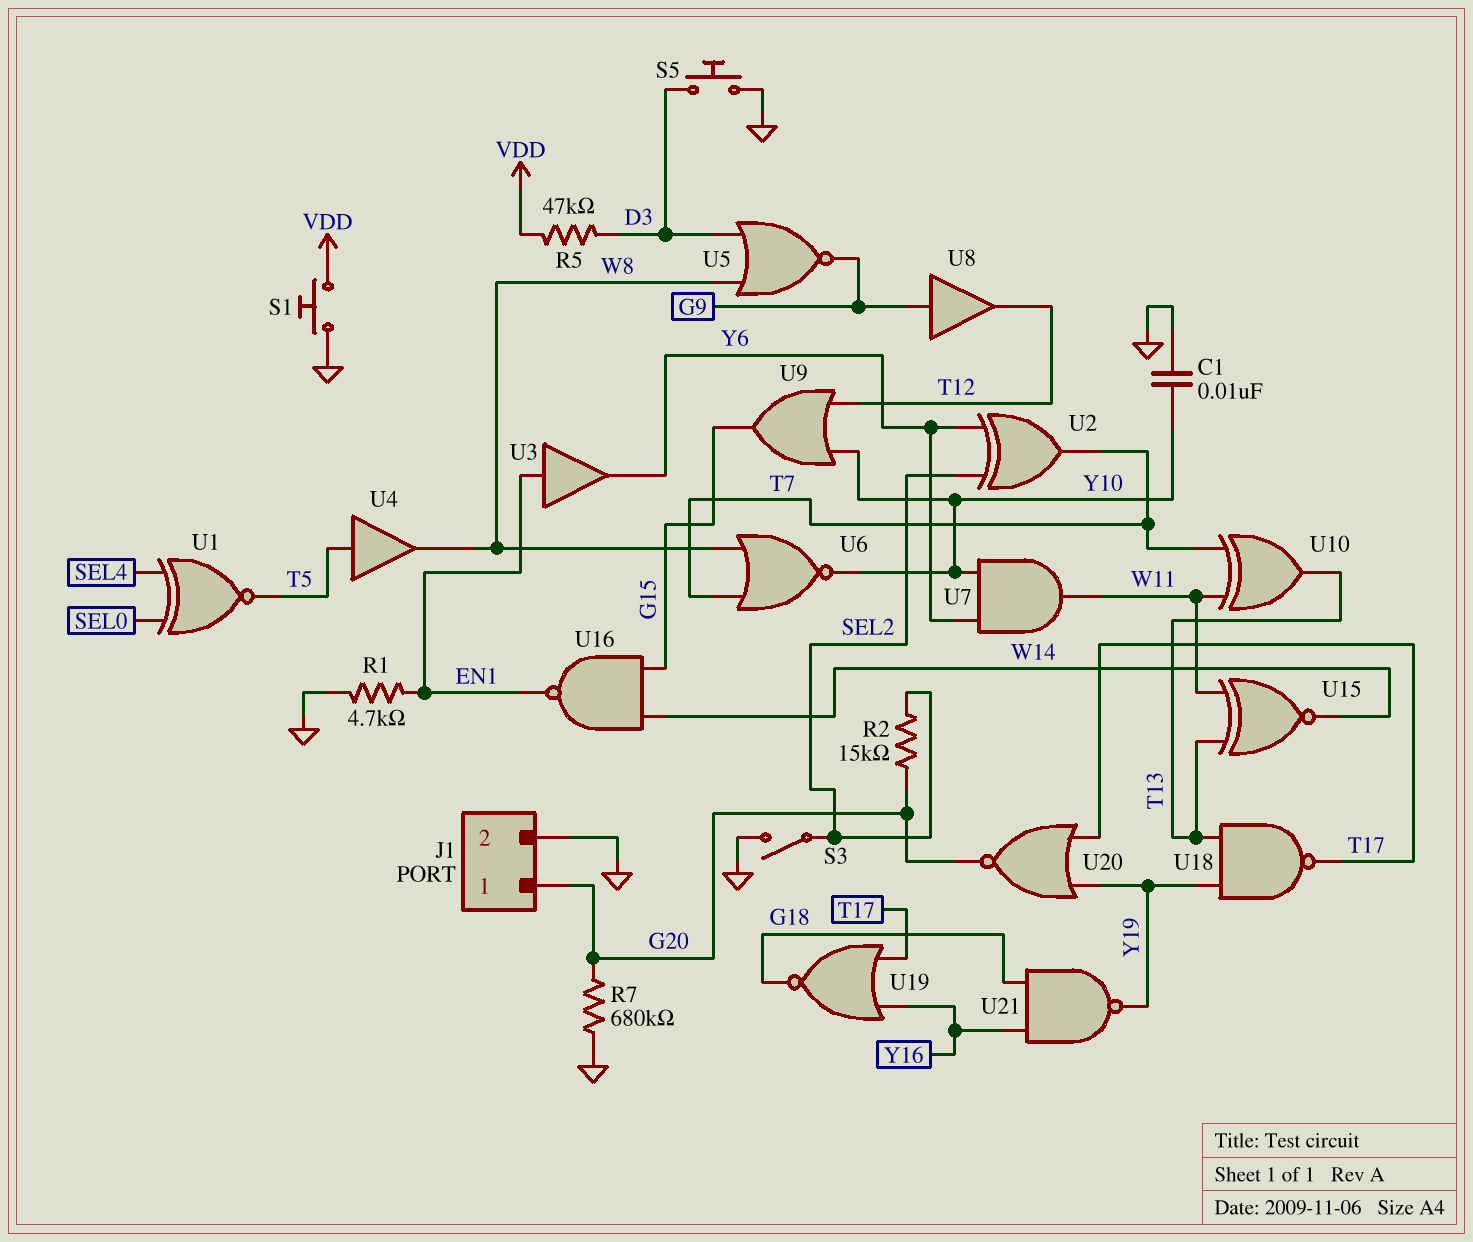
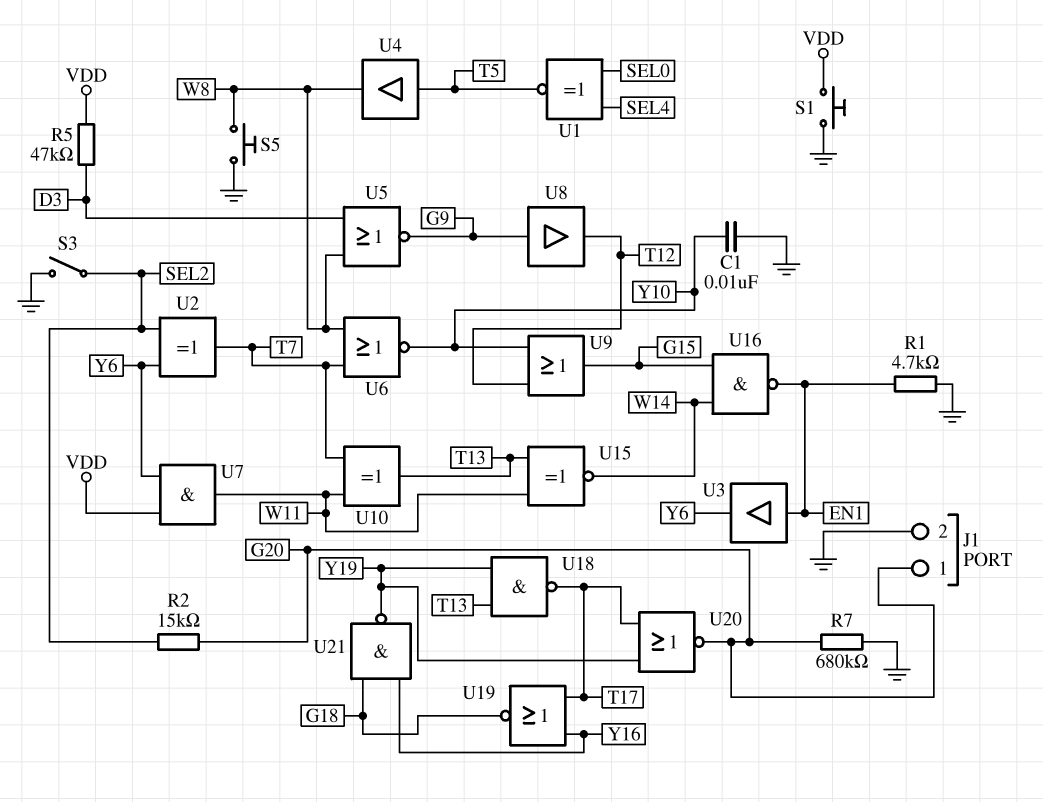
S5: button (D3, GND) -> button (GND, W8)
U7: AND (in Y6, in Y10, out W11) -> AND (in VDD, in Y6, out W11)

